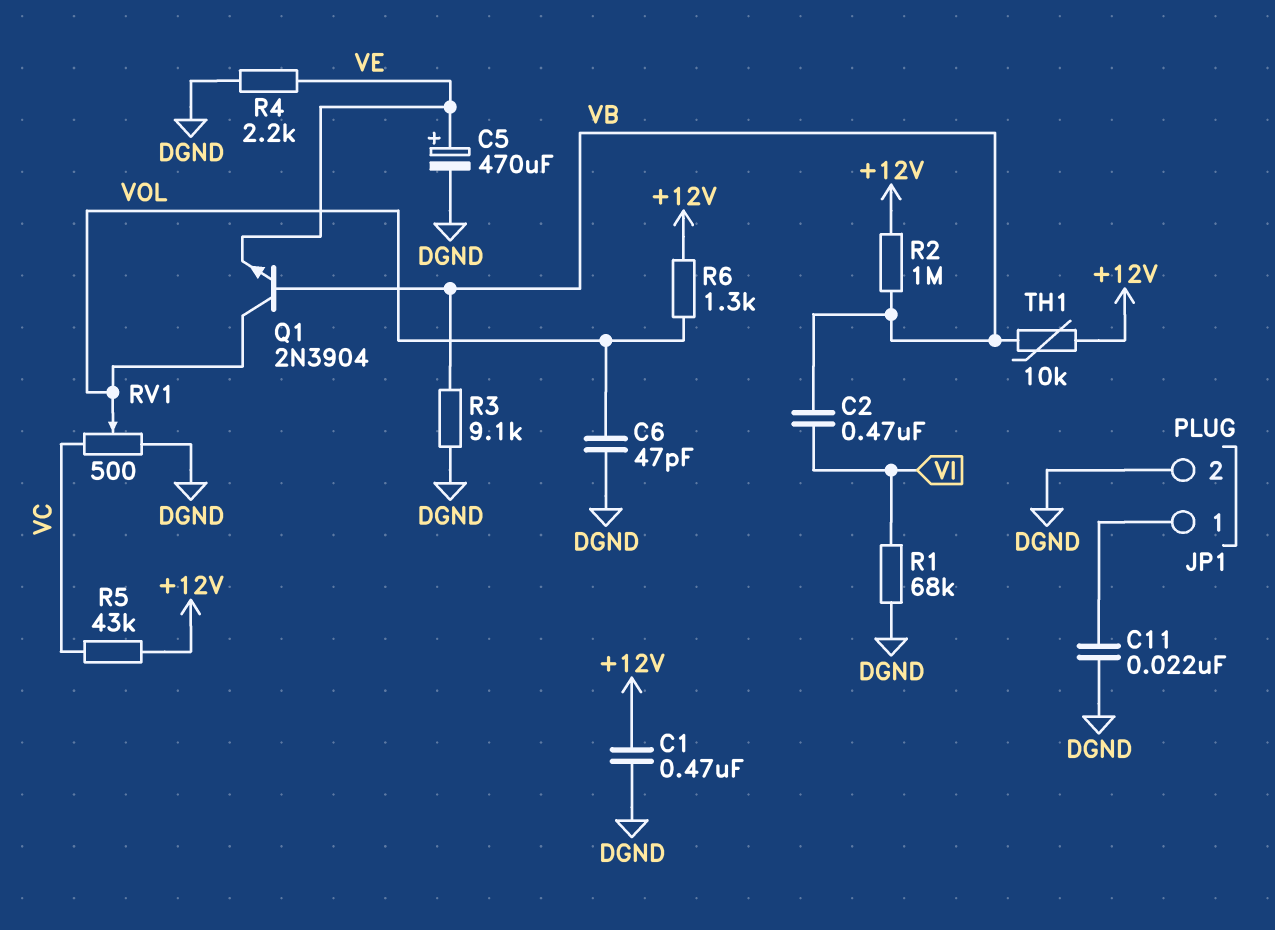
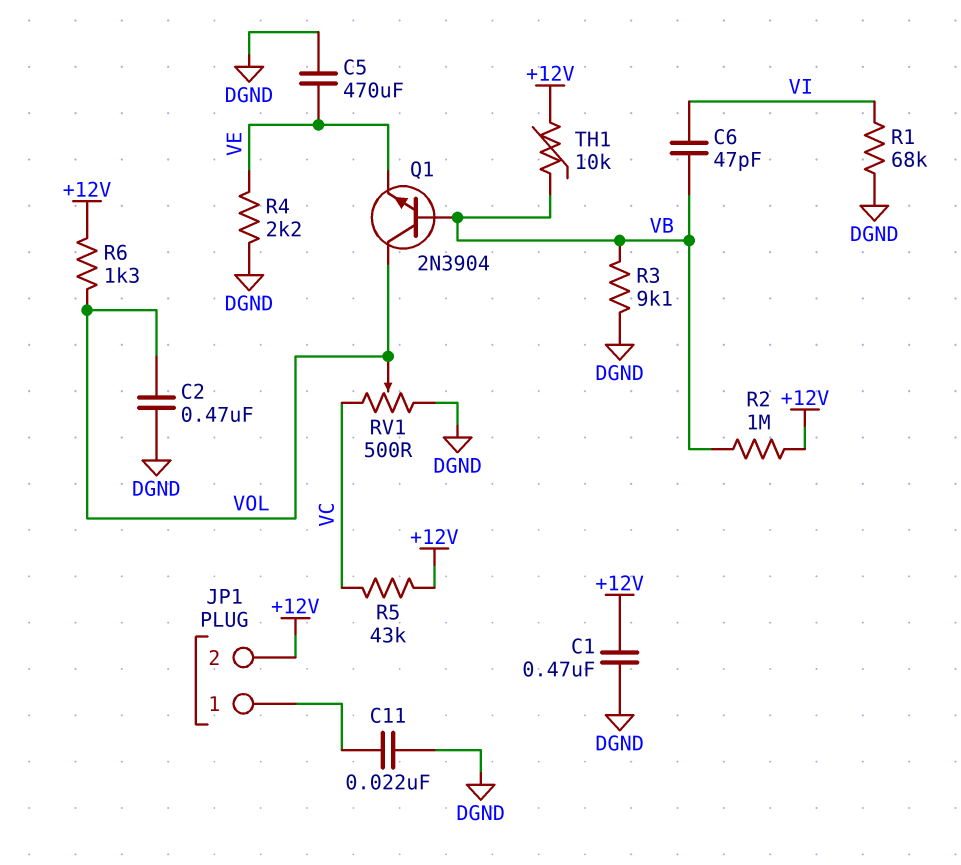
C2: 470nF (VB, VI) -> 470nF (DGND, VOL)
C5: 470uF (plus VE, minus DGND) -> 470uF (DGND, VE)
C6: 47pF (DGND, VOL) -> 47pF (VB, VI)
JP1 pin 2: DGND -> +12V

